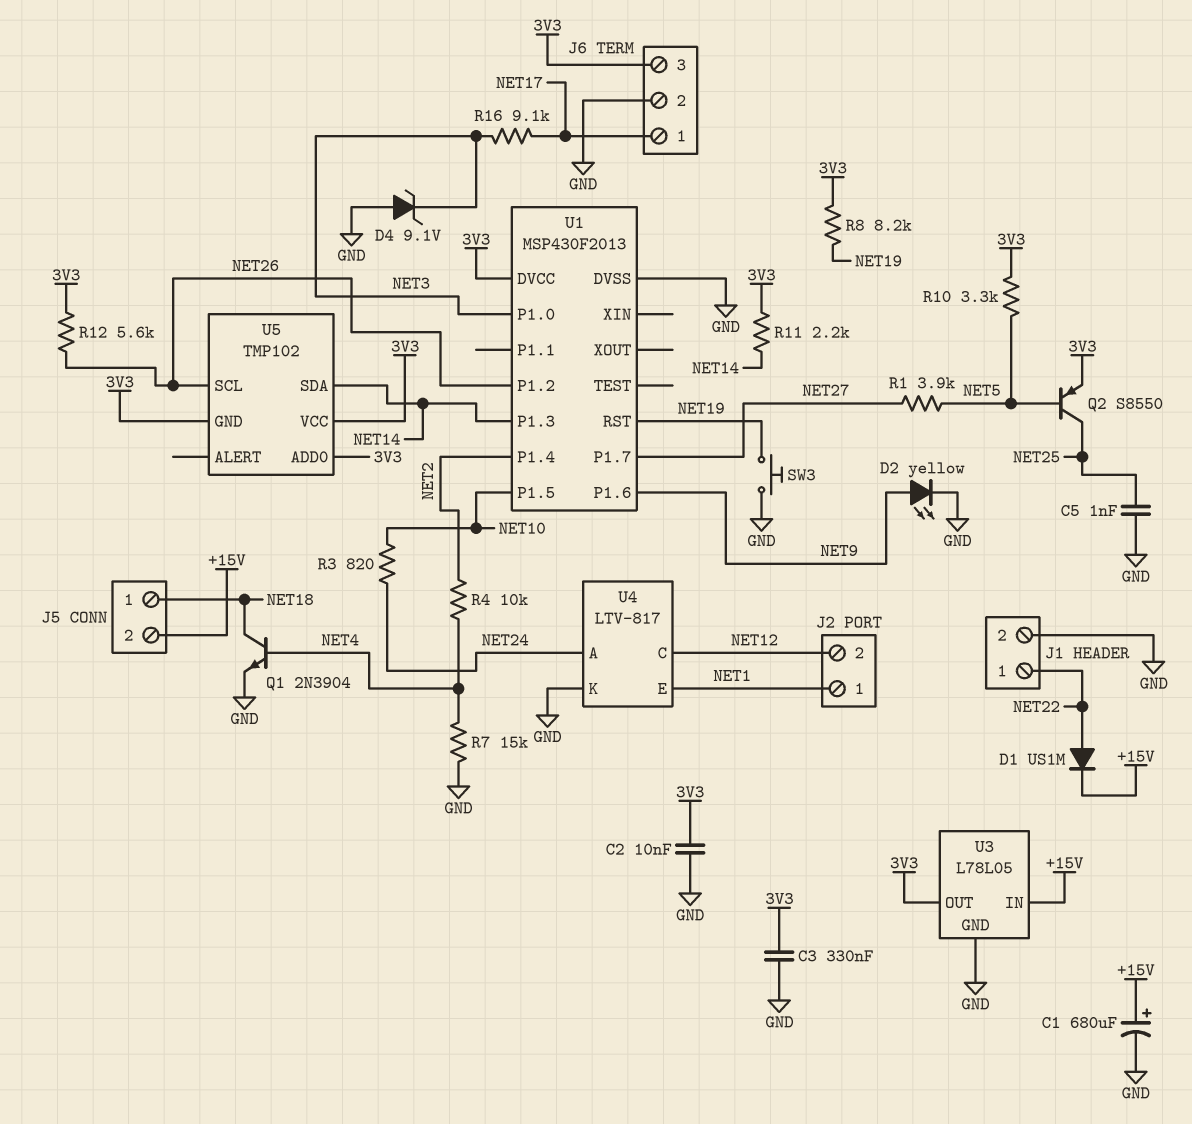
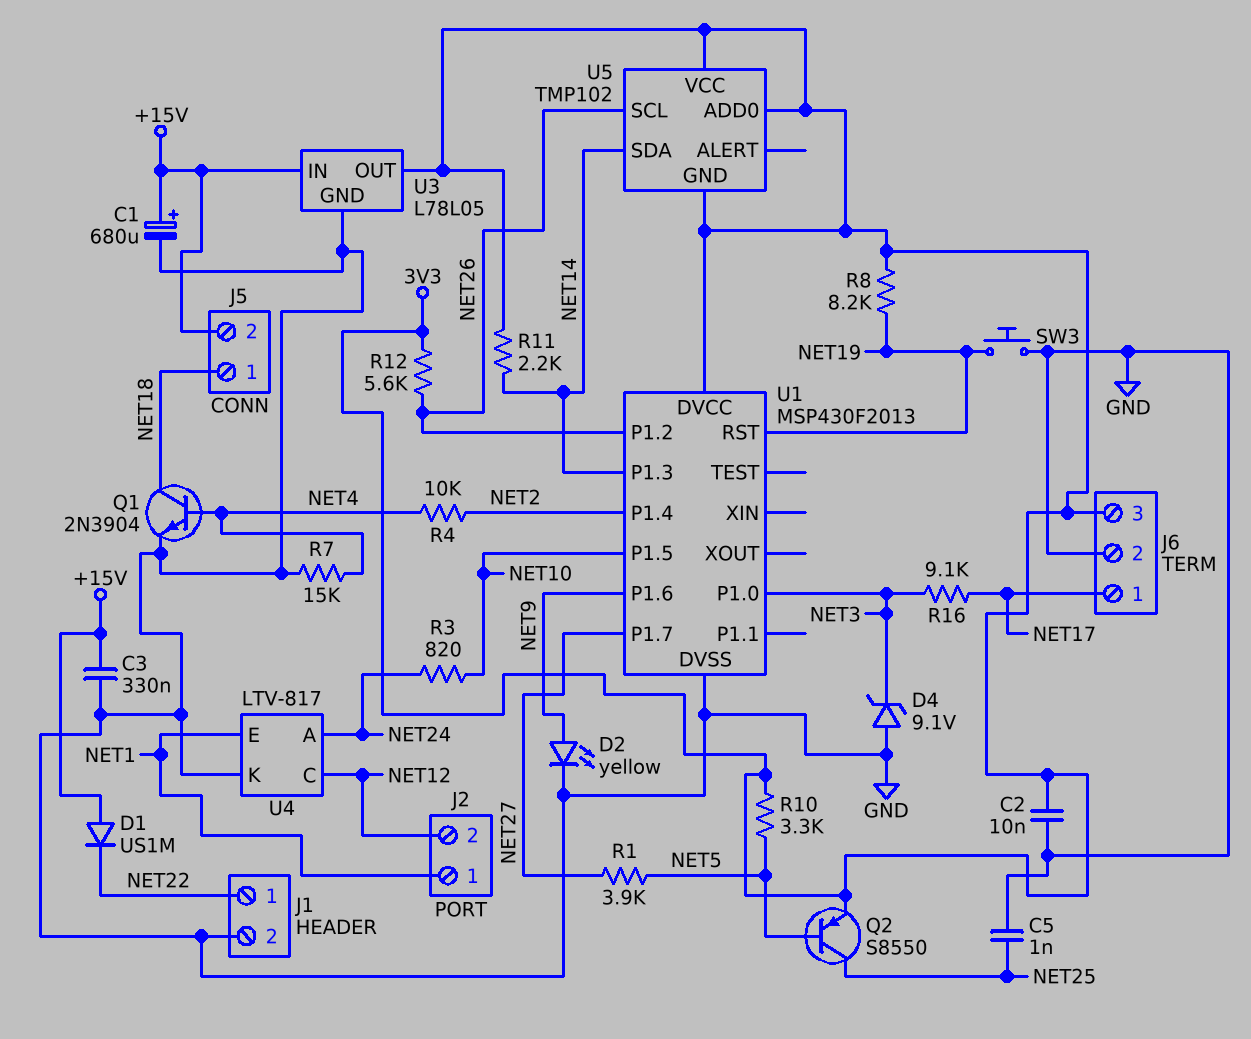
C3: 330nF (3V3, GND) -> 330nF (+15V, GND)
D1: diode US1M (A NET22, K +15V) -> diode US1M (A +15V, K NET22)

